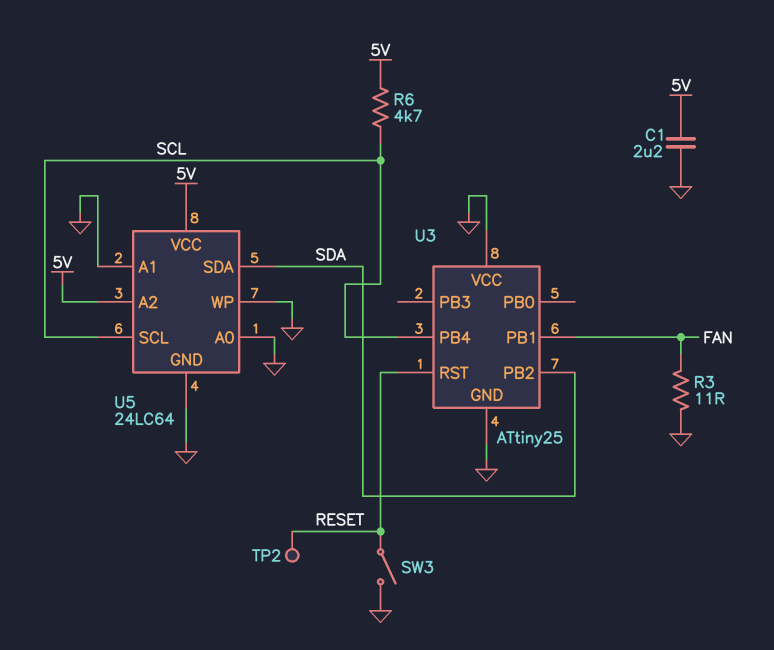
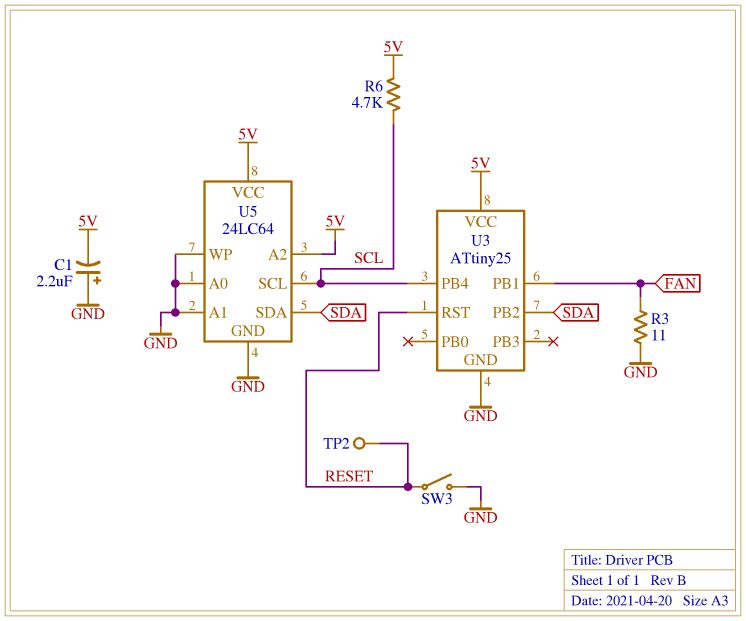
C1: 2.2uF (5V, GND) -> 2.2uF (plus GND, minus 5V)
U3 pin VCC: GND -> 5V

